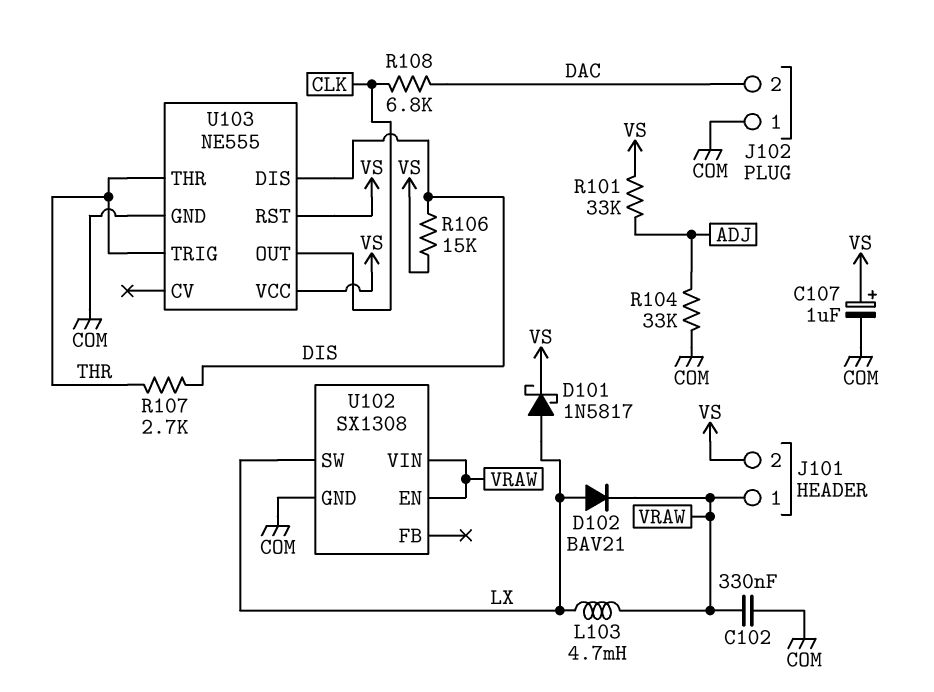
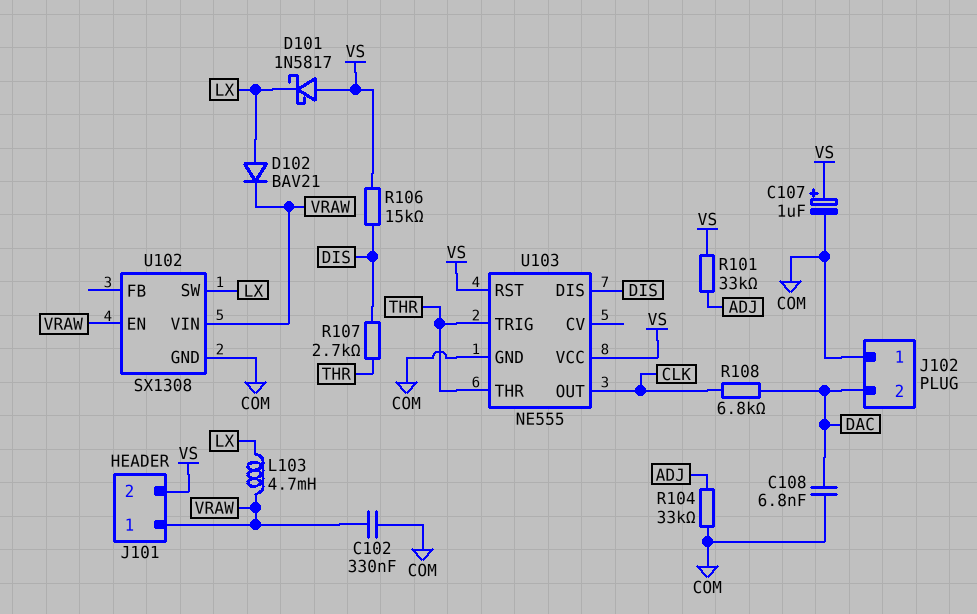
C108: none -> 6.8nF (COM, DAC)
D101: schottky 1N5817 (A LX, K VS) -> schottky 1N5817 (A VS, K LX)

